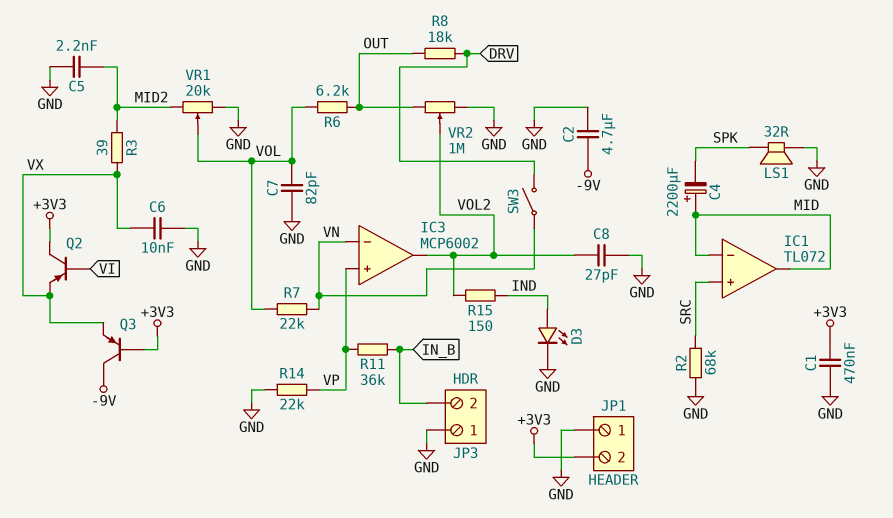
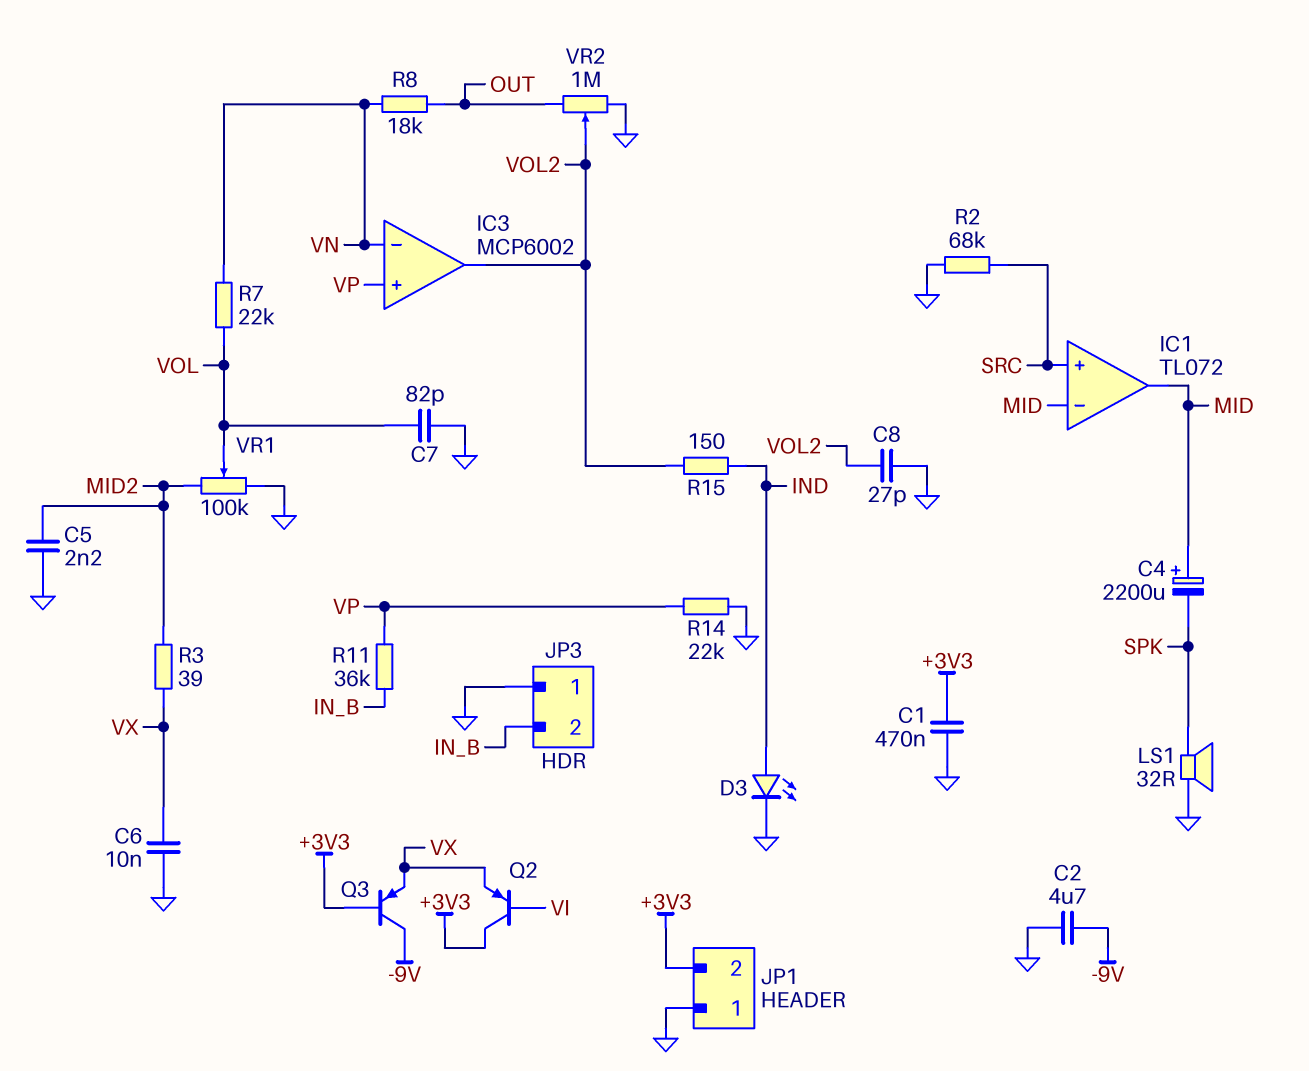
R6: 6.2k (OUT, VOL) -> none
R8: 18k (DRV, OUT) -> 18k (OUT, VN)
SW3: switch (DRV, VN) -> none
VR1: 20k (GND, MID2, wiper VOL) -> 100k (GND, MID2, wiper VOL)

